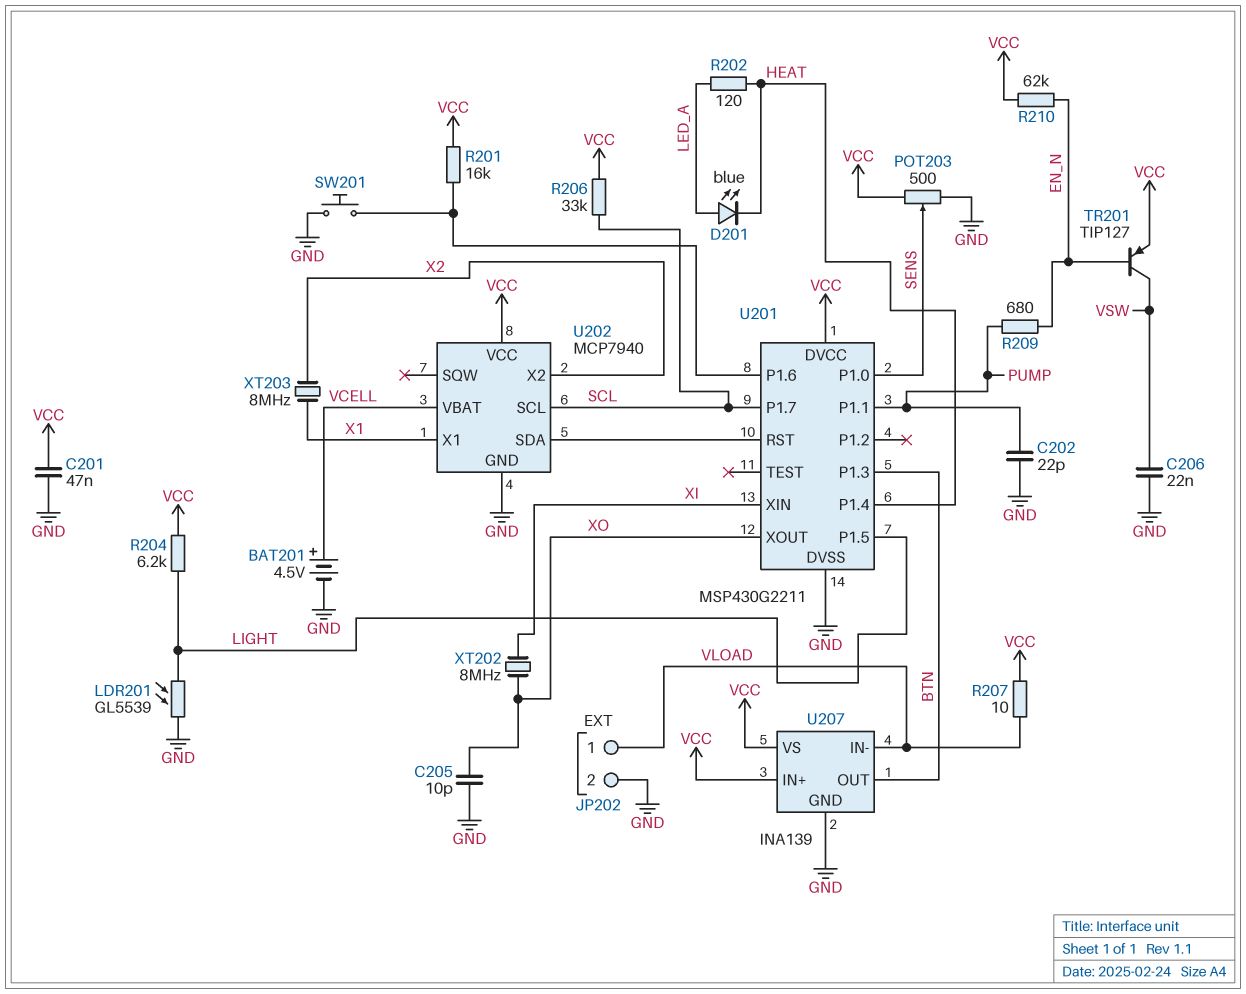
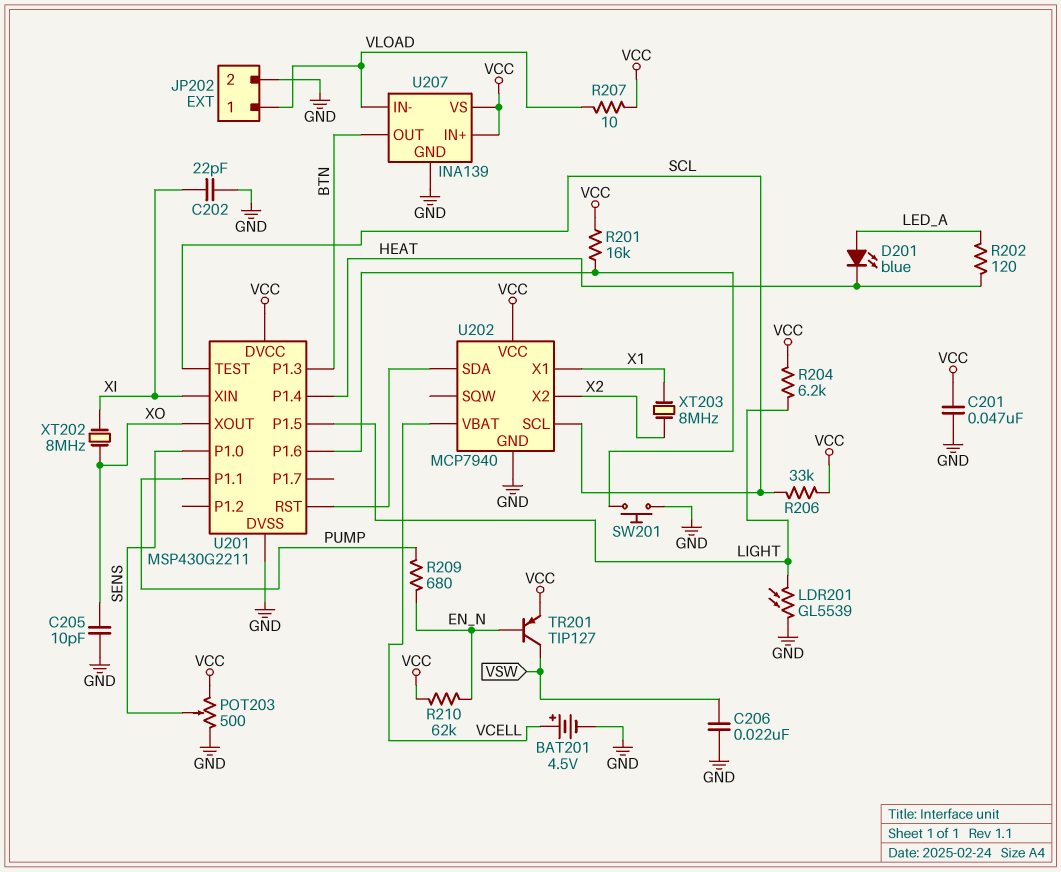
C202: 22pF (GND, PUMP) -> 22pF (GND, XI)
U201 pin P1.7: SCL -> none
U201 pin TEST: none -> SCL

